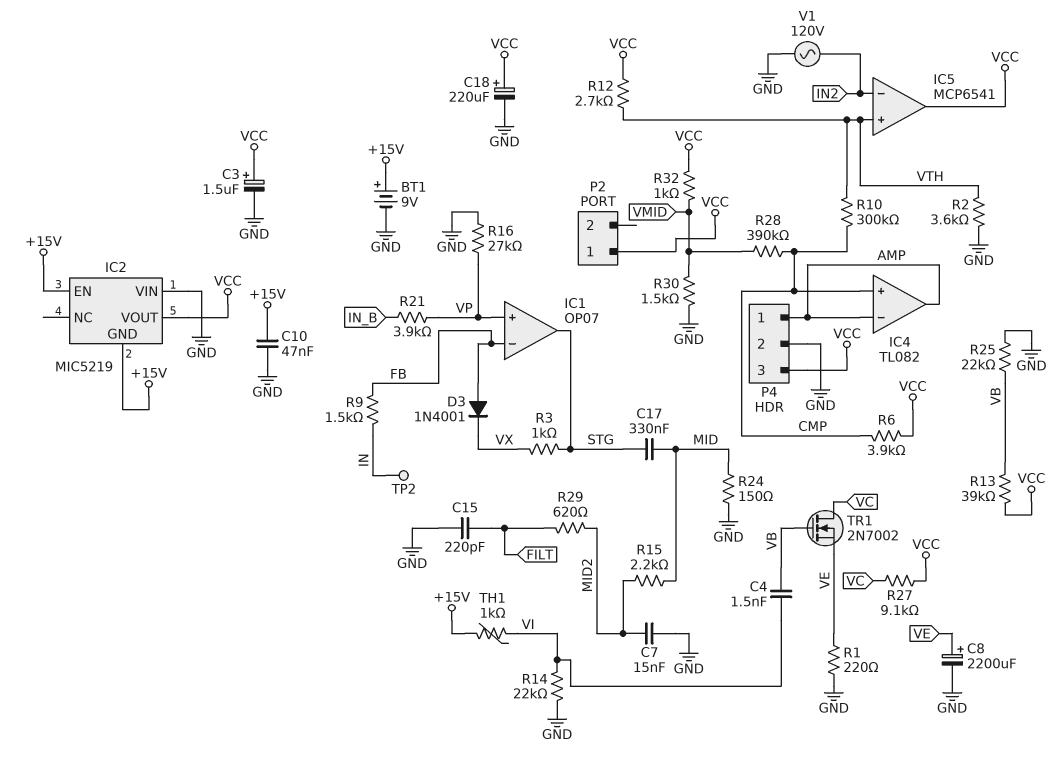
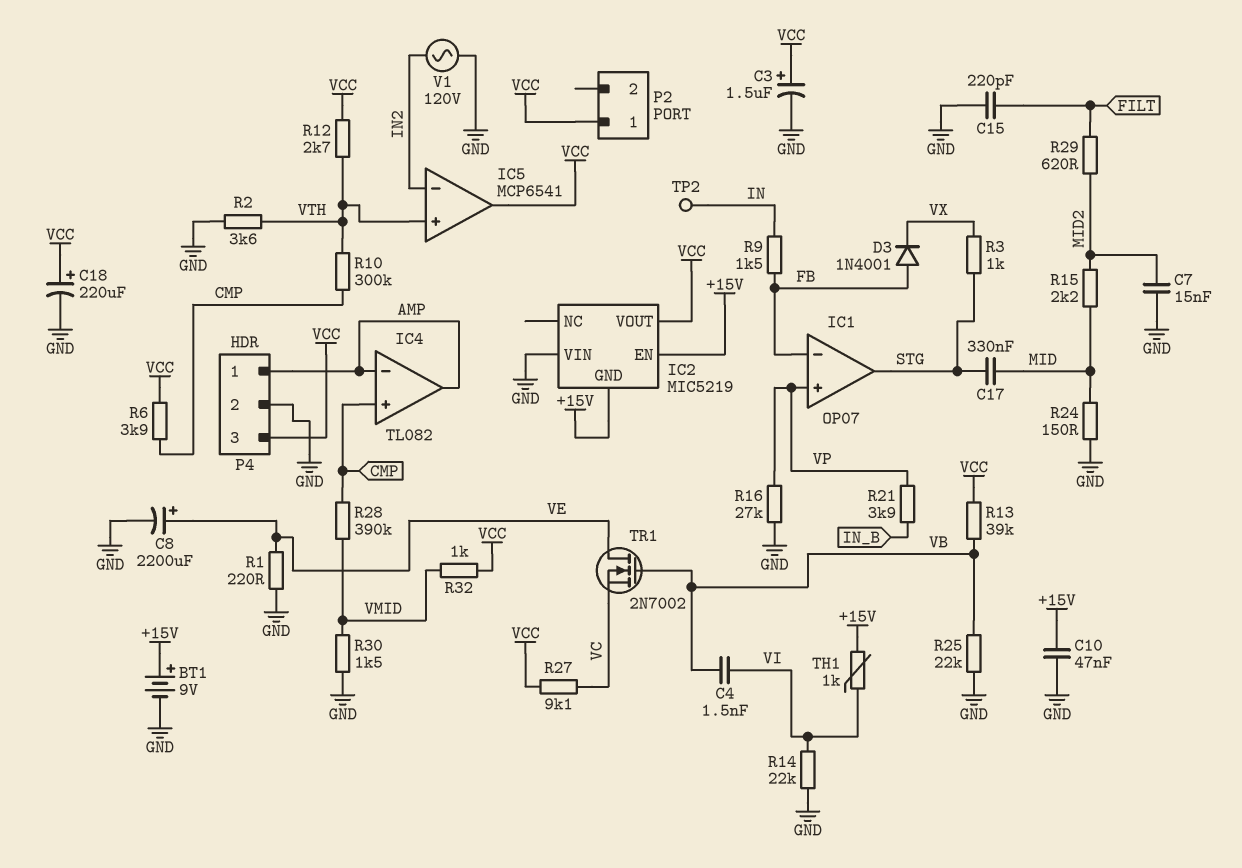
TR1: NMOS 2N7002 (G VB, D VC, S VE) -> NMOS 2N7002 (G VB, D VE, S VC)

